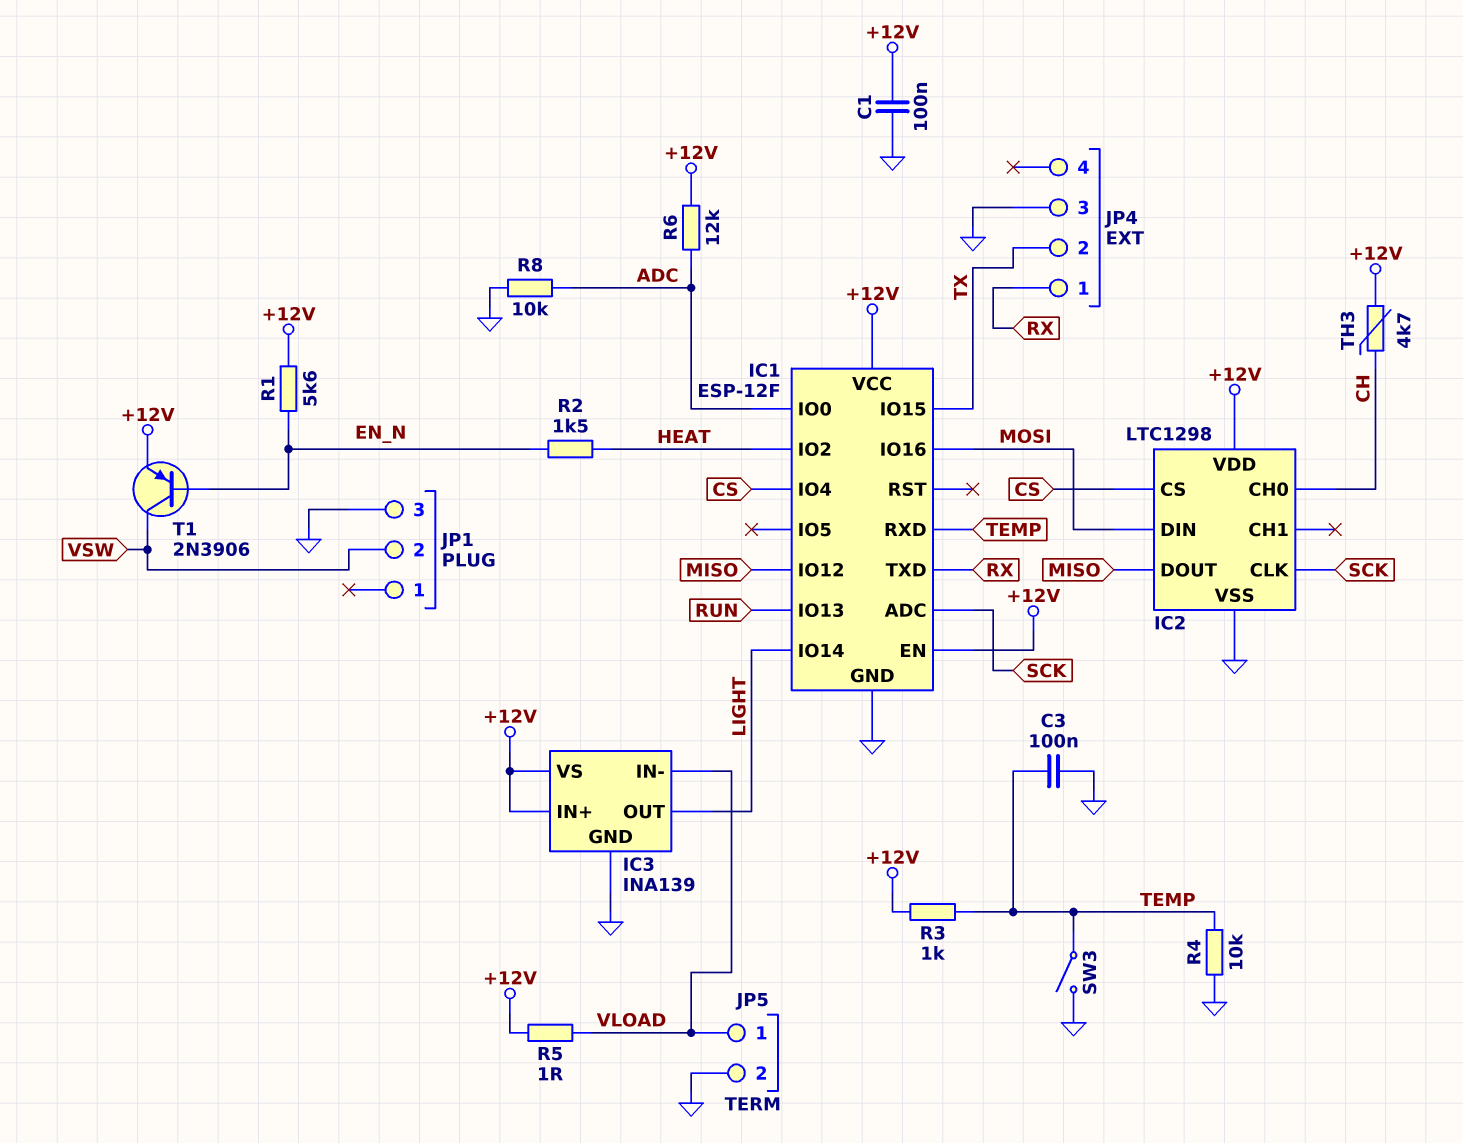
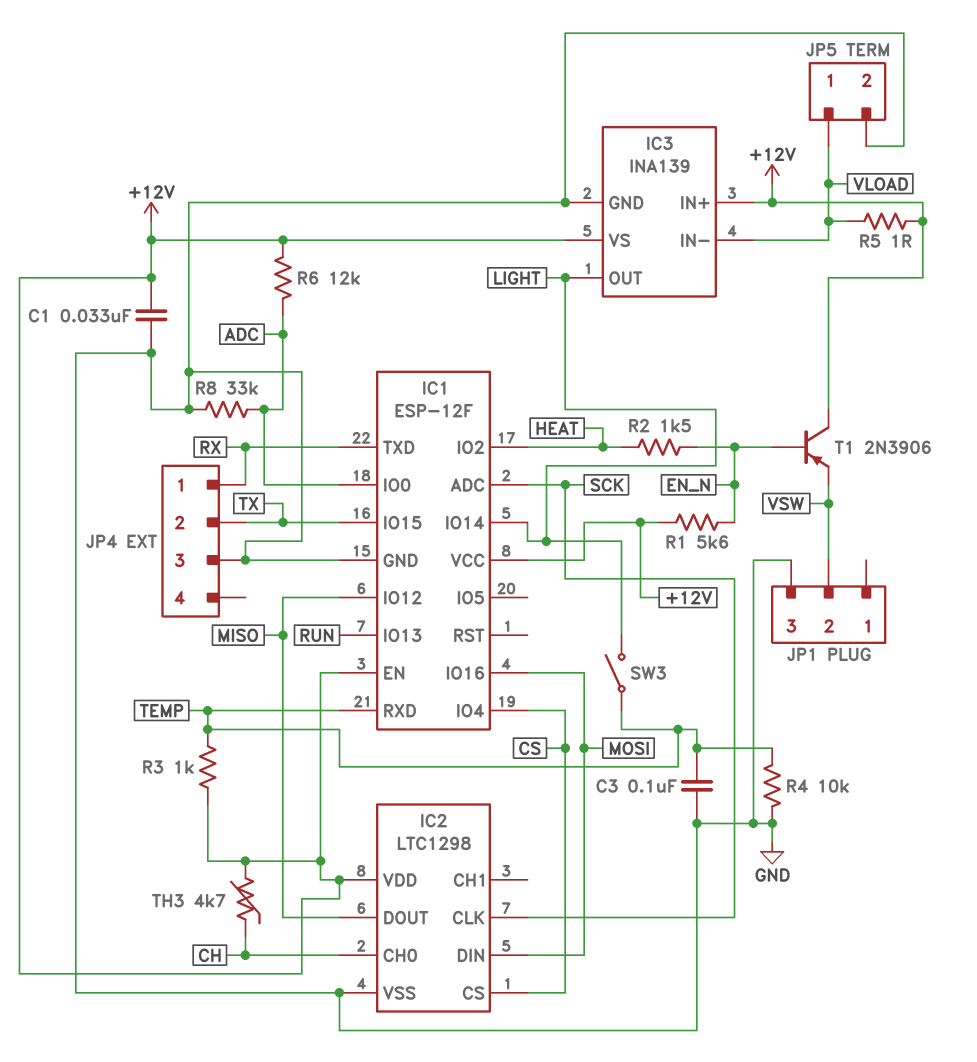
C1: 100nF (+12V, GND) -> 33nF (+12V, GND)
R8: 10k (ADC, GND) -> 33k (ADC, GND)
SW3: switch (GND, TEMP) -> switch (LIGHT, TEMP)
T1: PNP 2N3906 (B EN_N, C VSW, E +12V) -> PNP 2N3906 (B EN_N, C +12V, E VSW)

